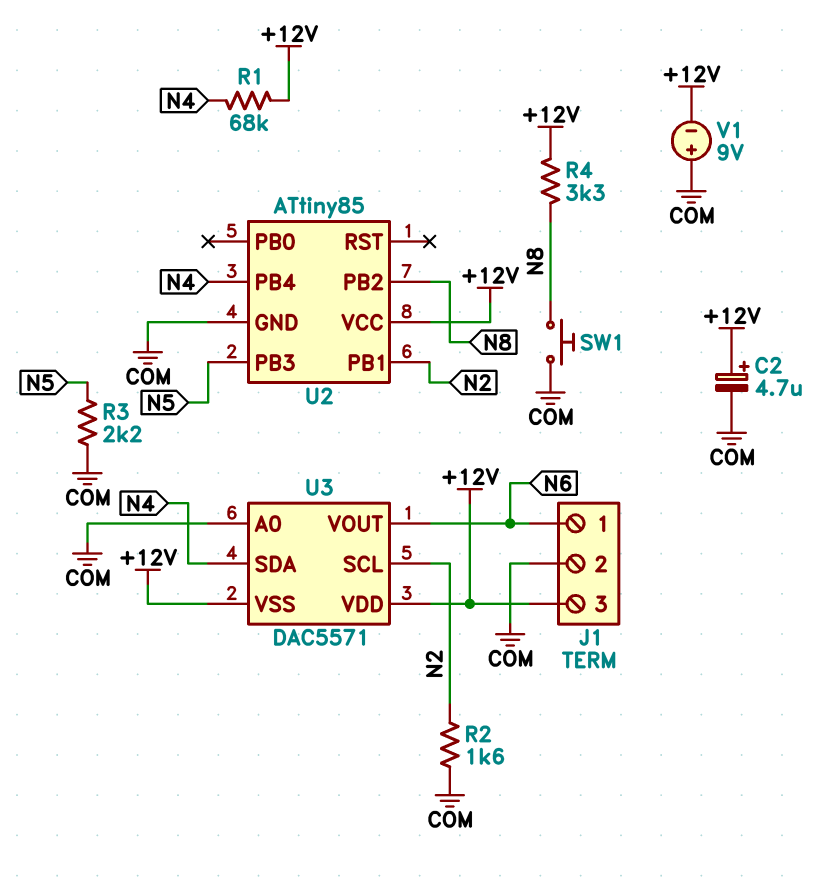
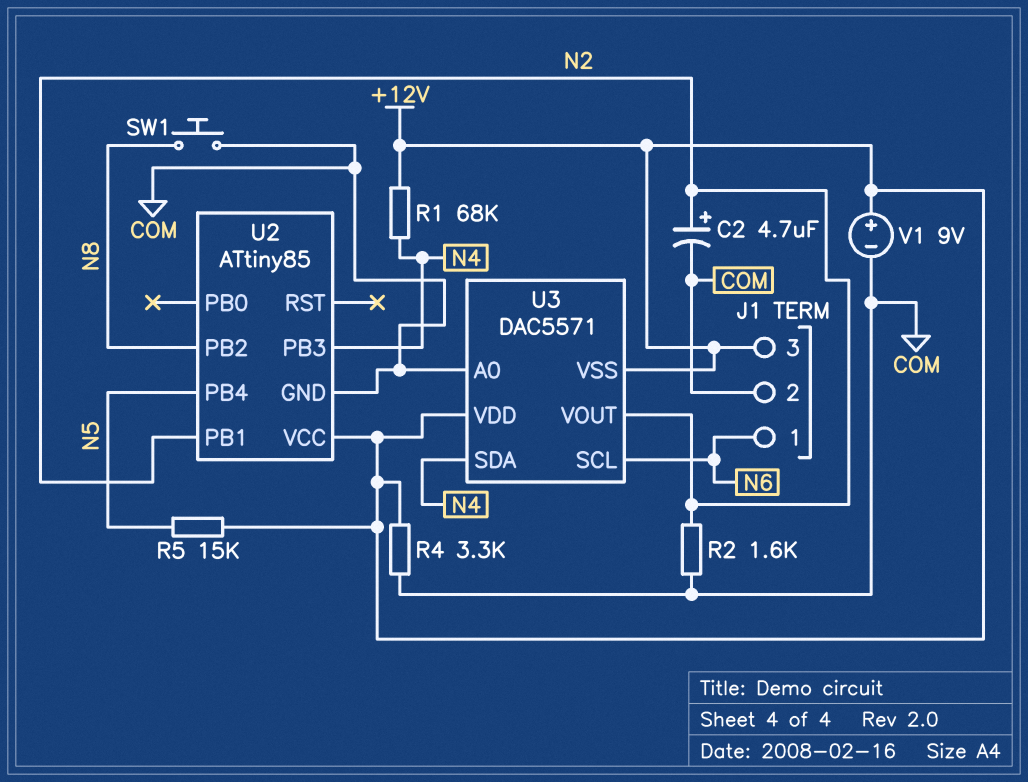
C2: 4.7uF (plus +12V, minus COM) -> 4.7uF (plus N2, minus COM)
R3: 2.2k (COM, N5) -> none
R4: 3.3k (+12V, N8) -> 3.3k (+12V, COM)
R5: none -> 15k (+12V, N5)
U2 pin PB3: N5 -> N4
U2 pin PB4: N4 -> N5
U3 pin SCL: N2 -> N6
U3 pin VOUT: N6 -> N2
V1: 9V (plus COM, minus +12V) -> 9V (plus +12V, minus COM)

